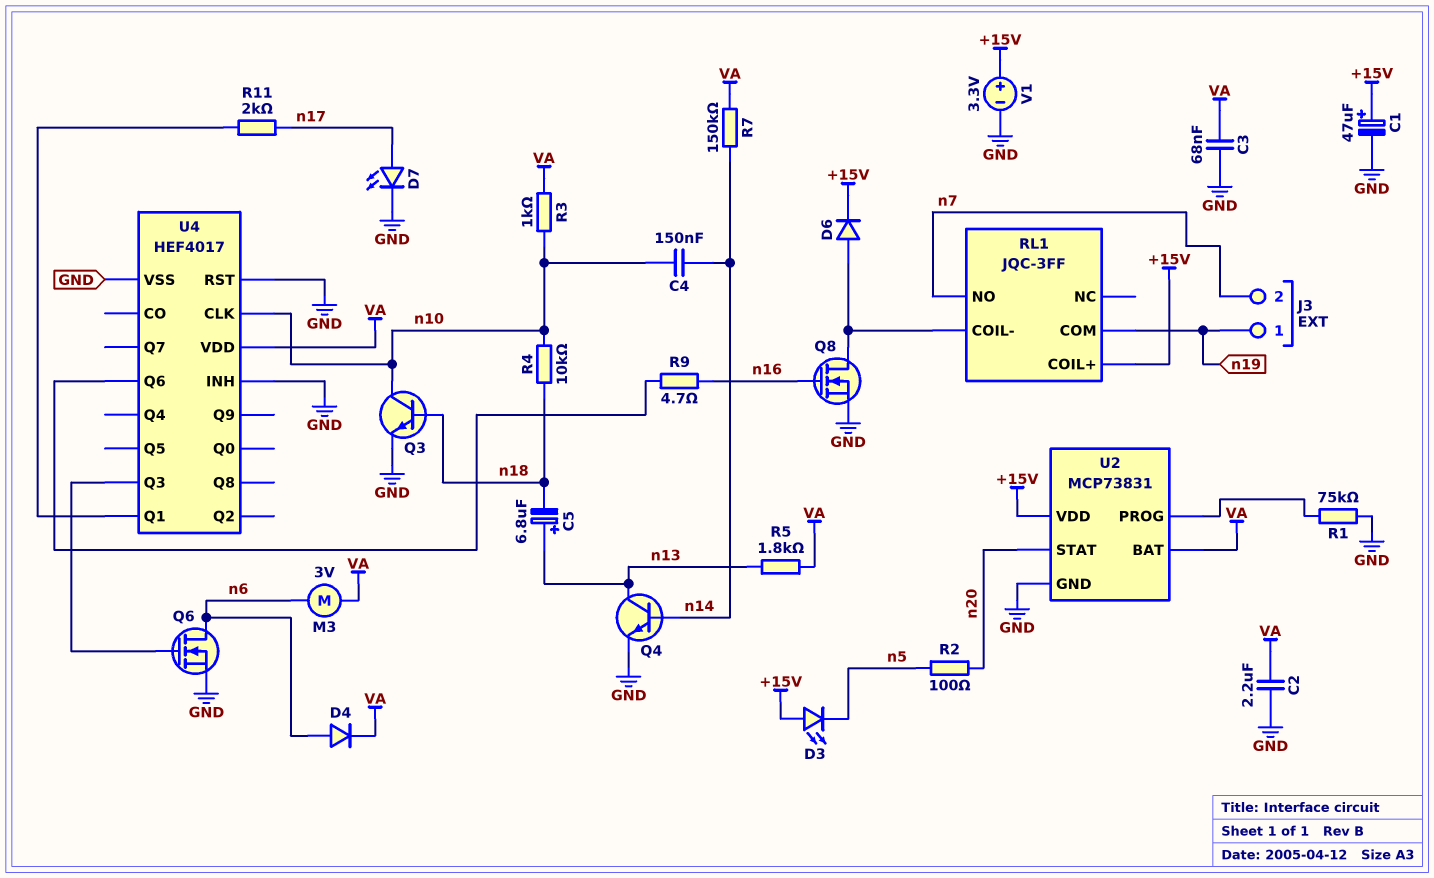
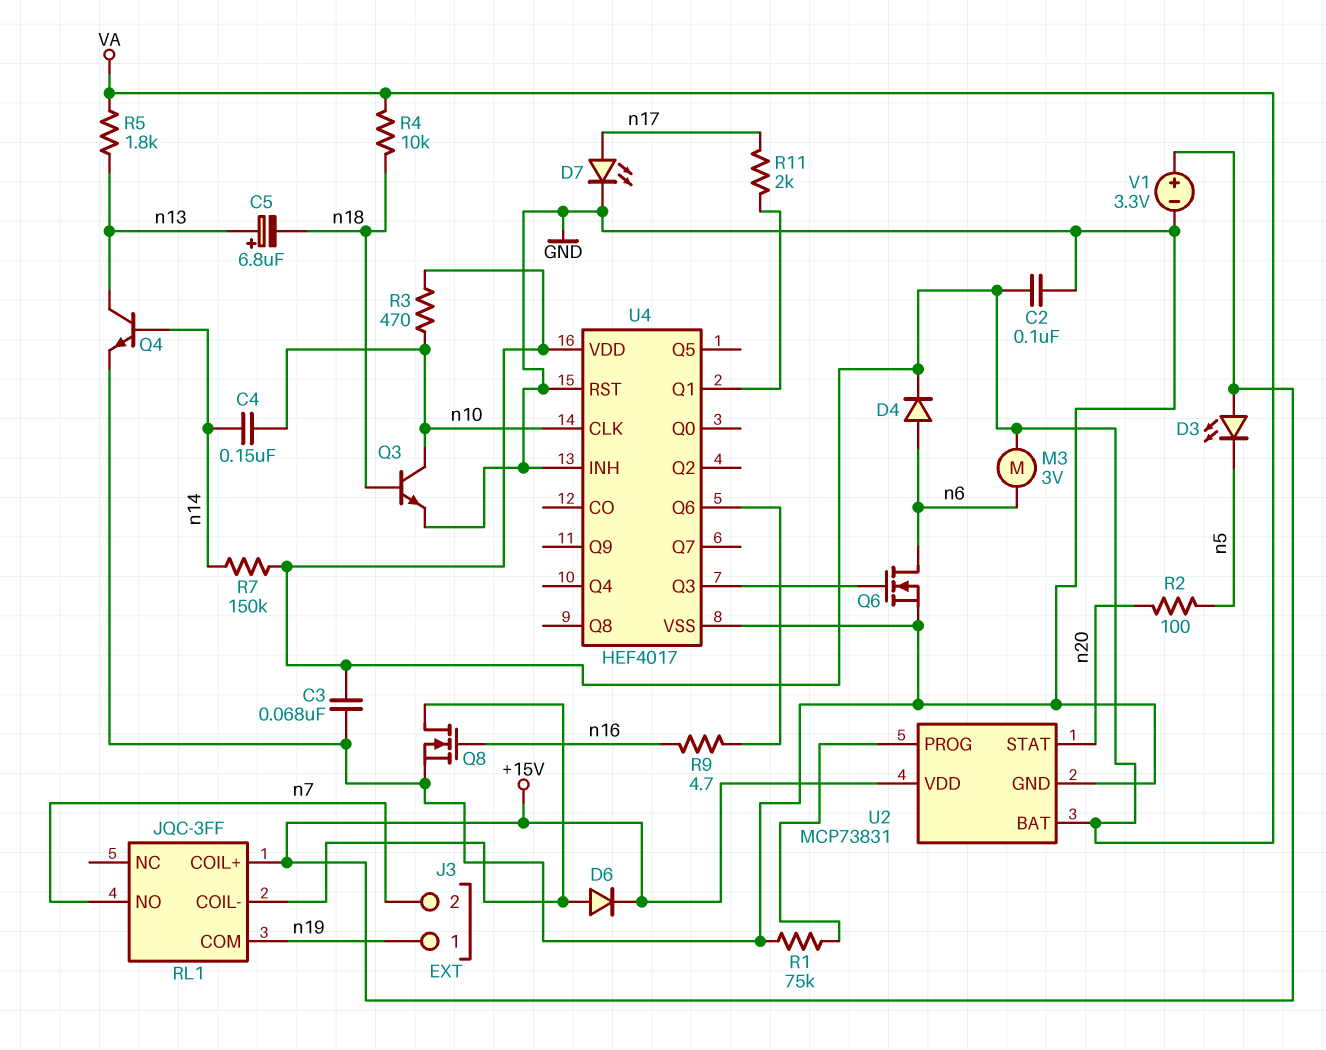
C1: 47uF (plus +15V, minus GND) -> none
C2: 2.2uF (GND, VA) -> 100nF (GND, VA)
R3: 1k (VA, n10) -> 470 (VA, n10)
R4: 10k (n10, n18) -> 10k (VA, n18)

